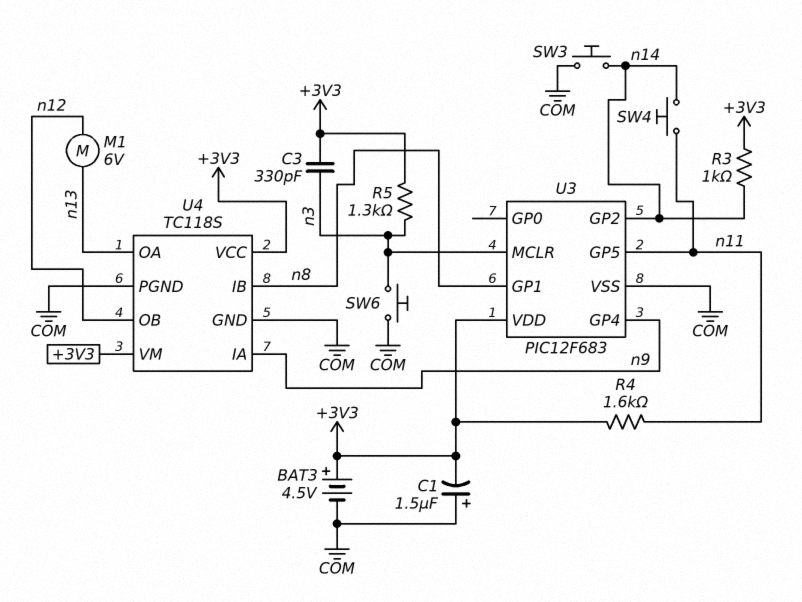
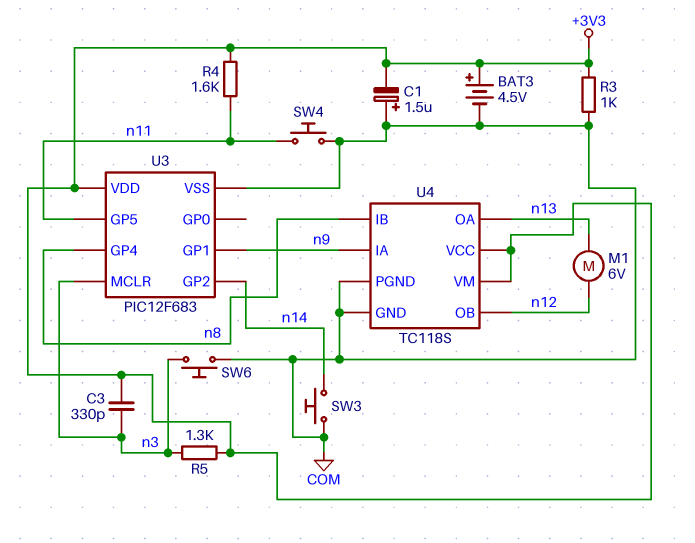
R3: 1k (+3V3, n14) -> 1k (+3V3, COM)
SW4: button (n11, n14) -> button (COM, n11)
U3 pin GP1: n8 -> n9
U3 pin GP4: n9 -> n8

